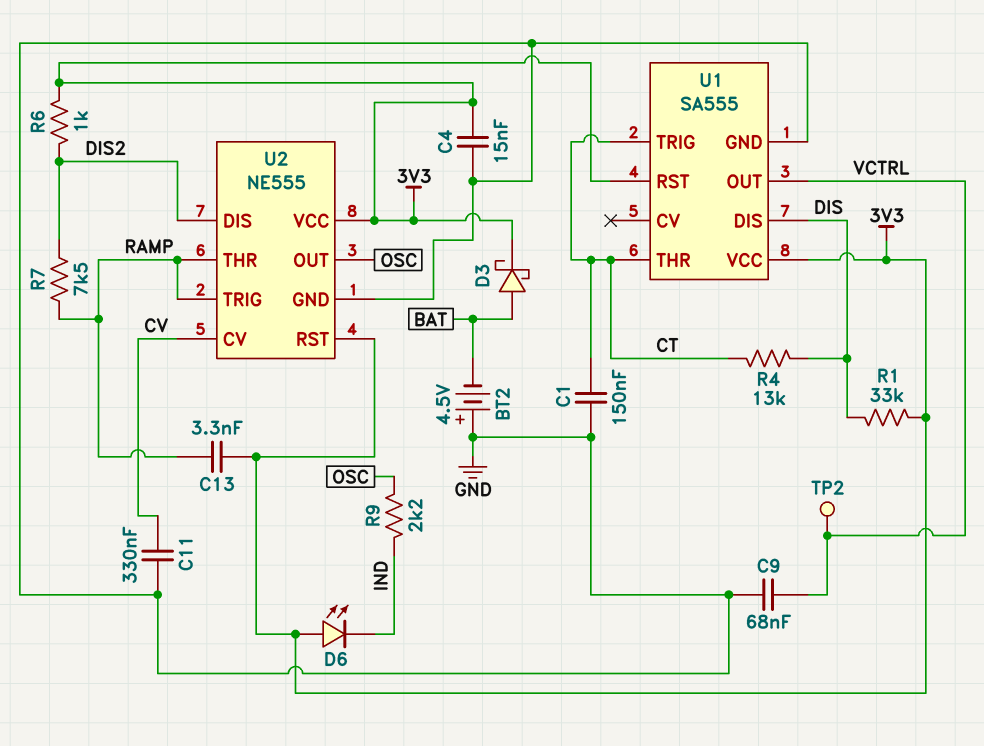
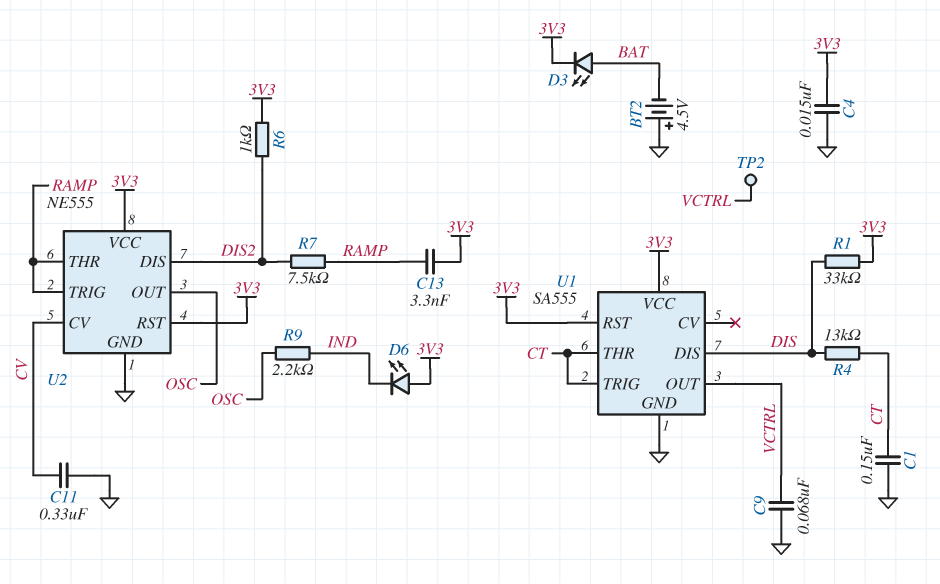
D3: schottky (A BAT, K 3V3) -> LED (A BAT, K 3V3)

